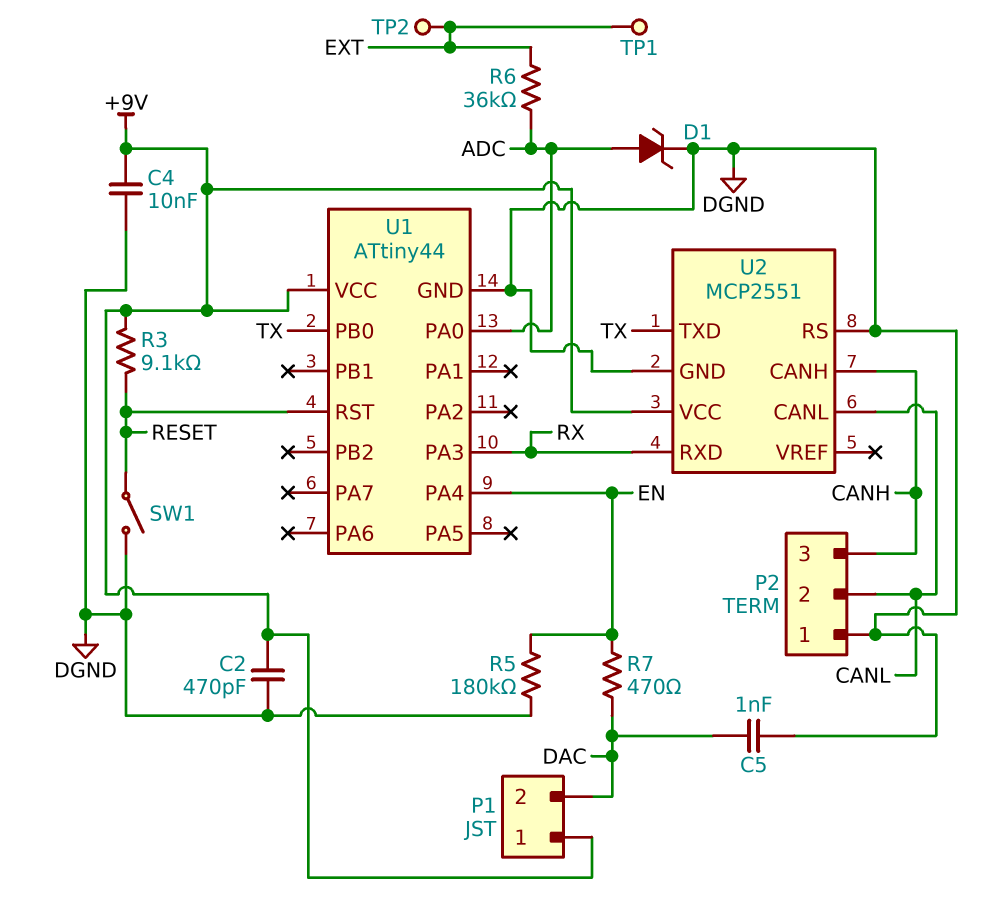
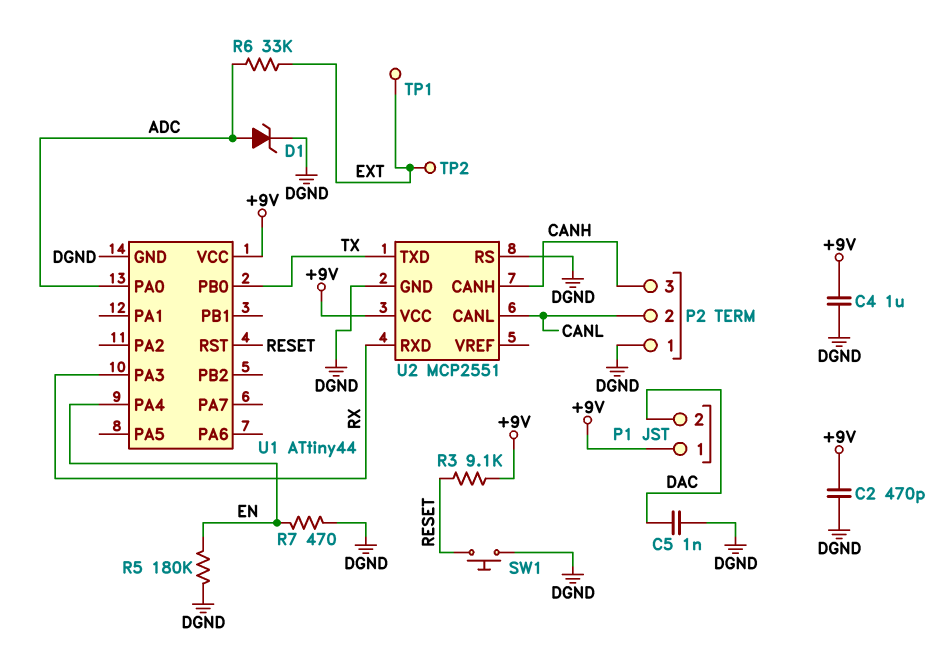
C4: 10nF (+9V, DGND) -> 1uF (+9V, DGND)
R6: 36k (ADC, EXT) -> 33k (ADC, EXT)
R7: 470 (DAC, EN) -> 470 (DGND, EN)
SW1: switch (DGND, RESET) -> button (DGND, RESET)

